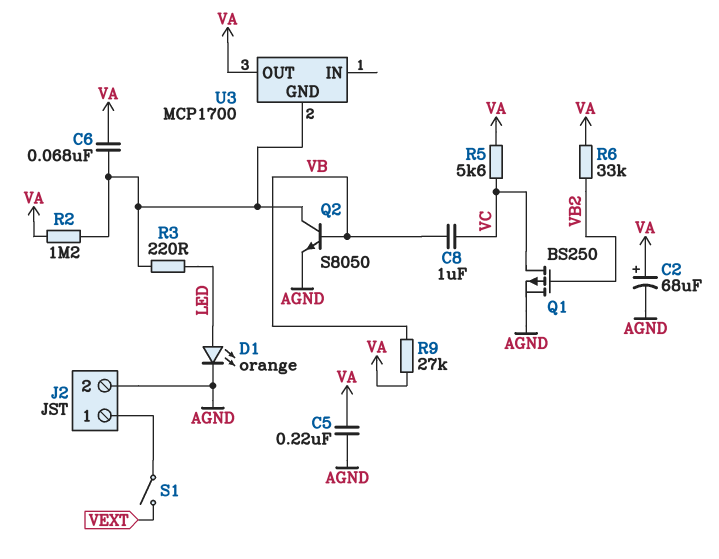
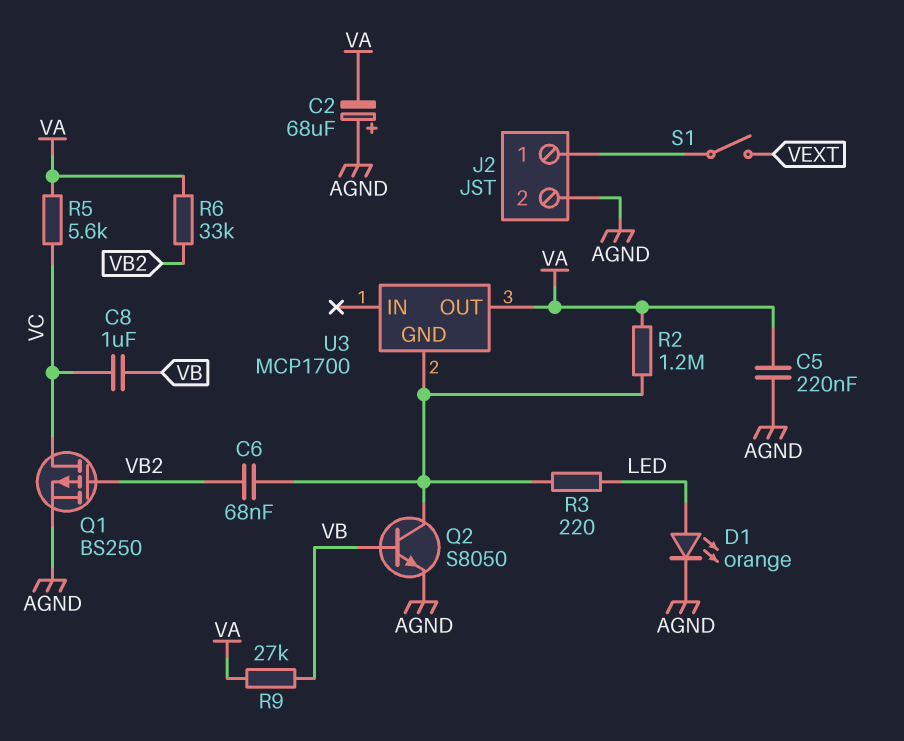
C2: 68uF (plus VA, minus AGND) -> 68uF (plus AGND, minus VA)
C6: 68nF (U3/GND, VA) -> 68nF (U3/GND, VB2)

